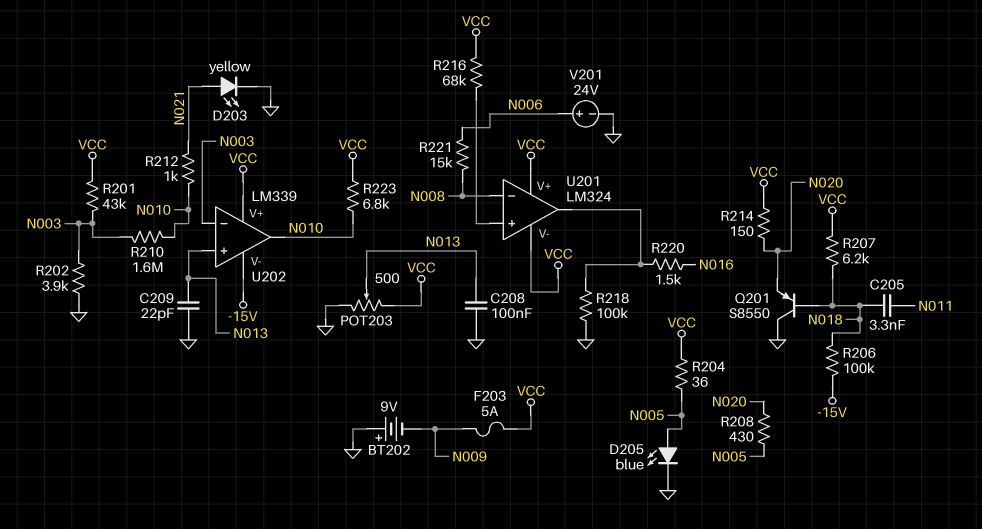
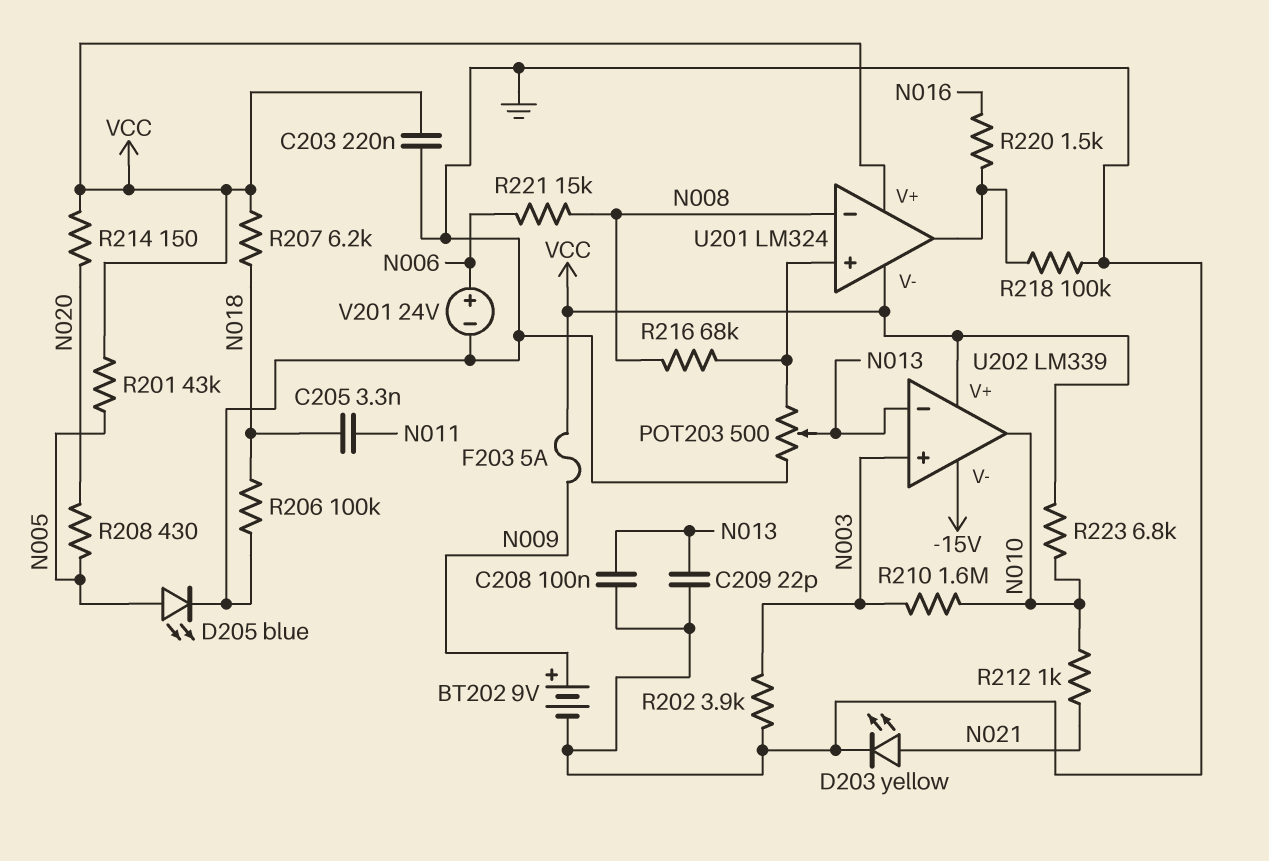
BT202: 9V (plus GND, minus N009) -> 9V (plus N009, minus GND)
C203: none -> 220nF (GND, VCC)
POT203: 500 (GND, VCC, wiper N013) -> 500 (GND, U201/in+, wiper N013)
Q201: PNP S8550 (B N018, C GND, E N020) -> none
R201: 43k (N003, VCC) -> 43k (N005, VCC)
R204: 36 (N005, VCC) -> none
R206: 100k (-15V, N018) -> 100k (GND, N018)
R216: 68k (U201/in+, VCC) -> 68k (N008, U201/in+)
U202 pin in+: N013 -> N003
U202 pin in-: N003 -> N013

